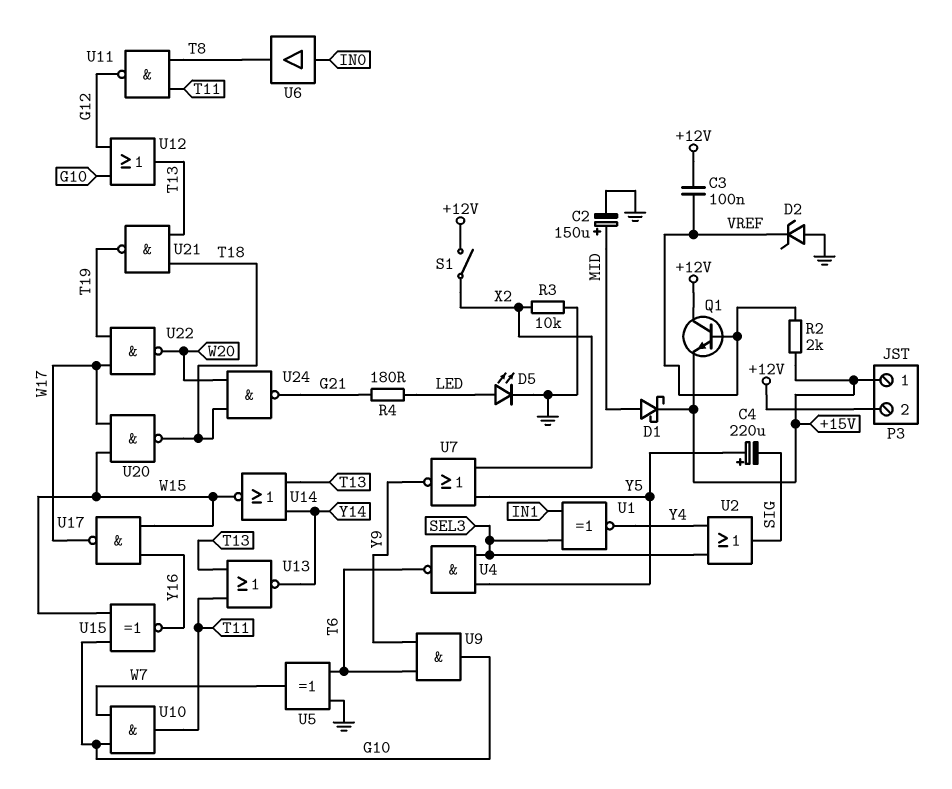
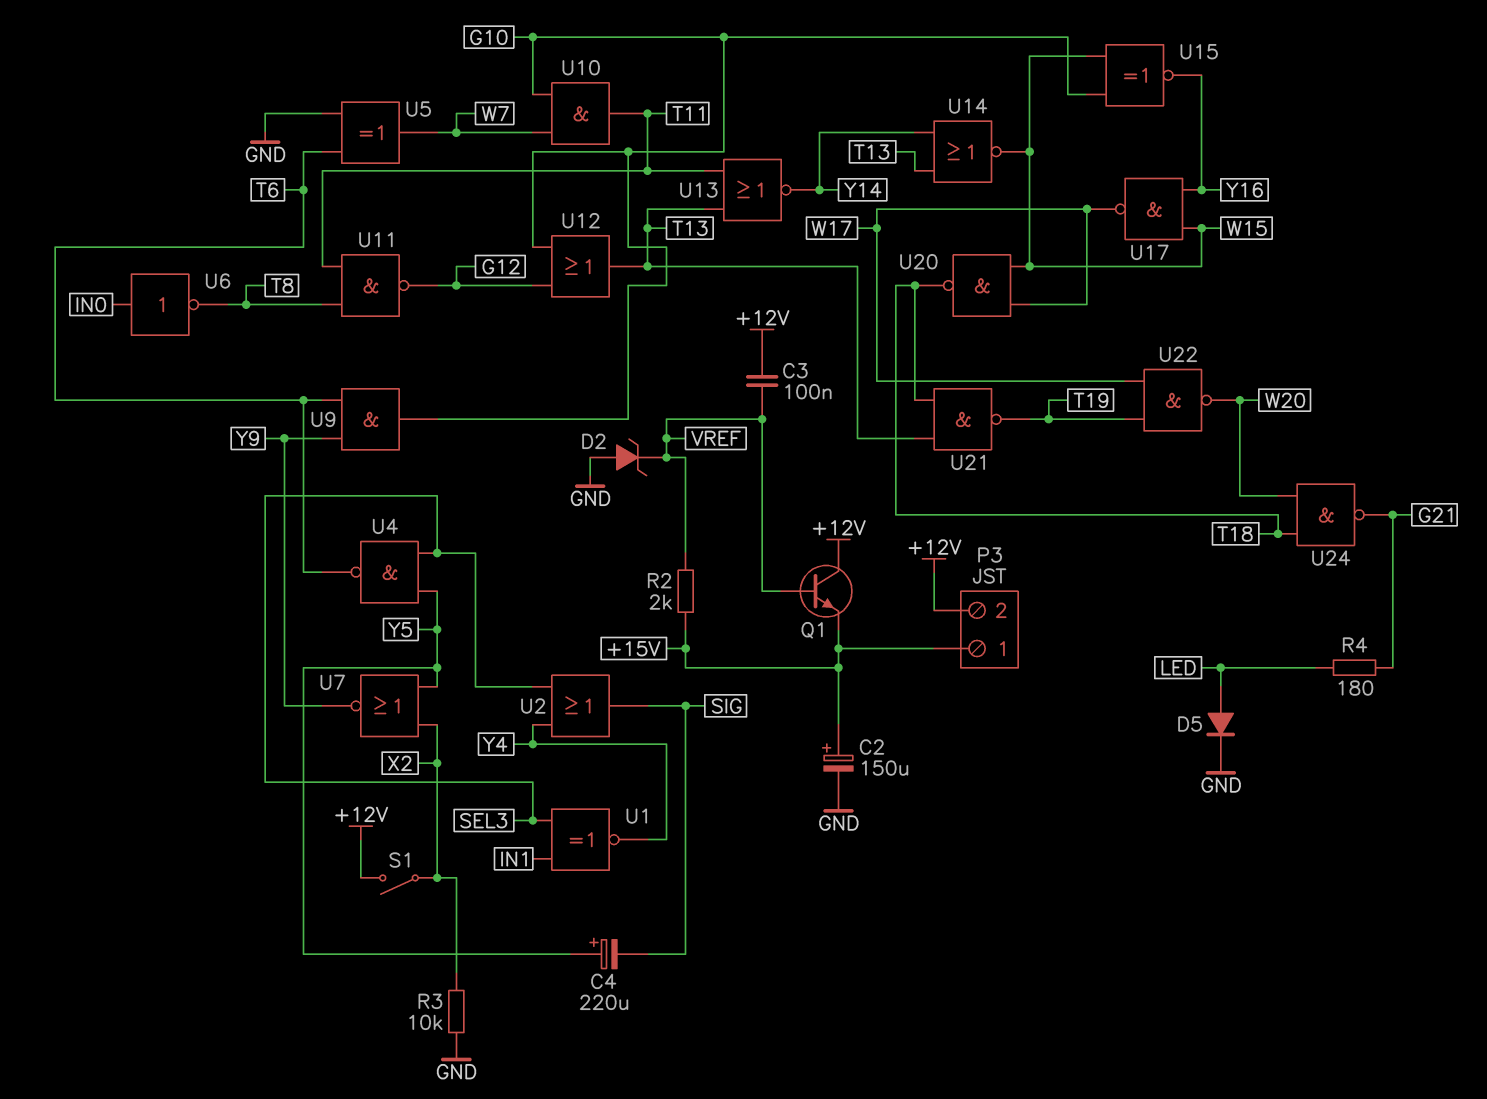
C2: 150uF (plus MID, minus GND) -> 150uF (plus +15V, minus GND)
D1: schottky (A MID, K +15V) -> none
D5: LED (A LED, K GND) -> diode (A LED, K GND)
U6: buffer (in IN0, out T8) -> NOT (in IN0, out T8)

